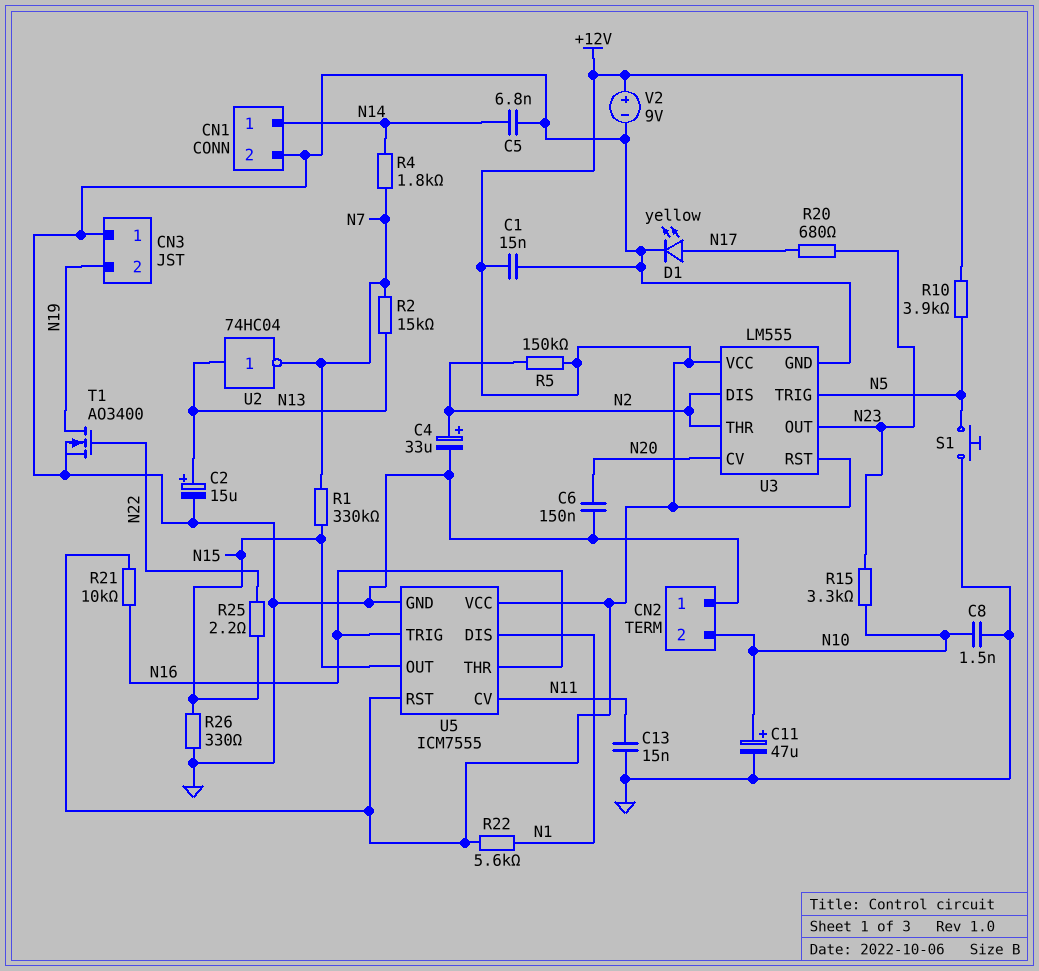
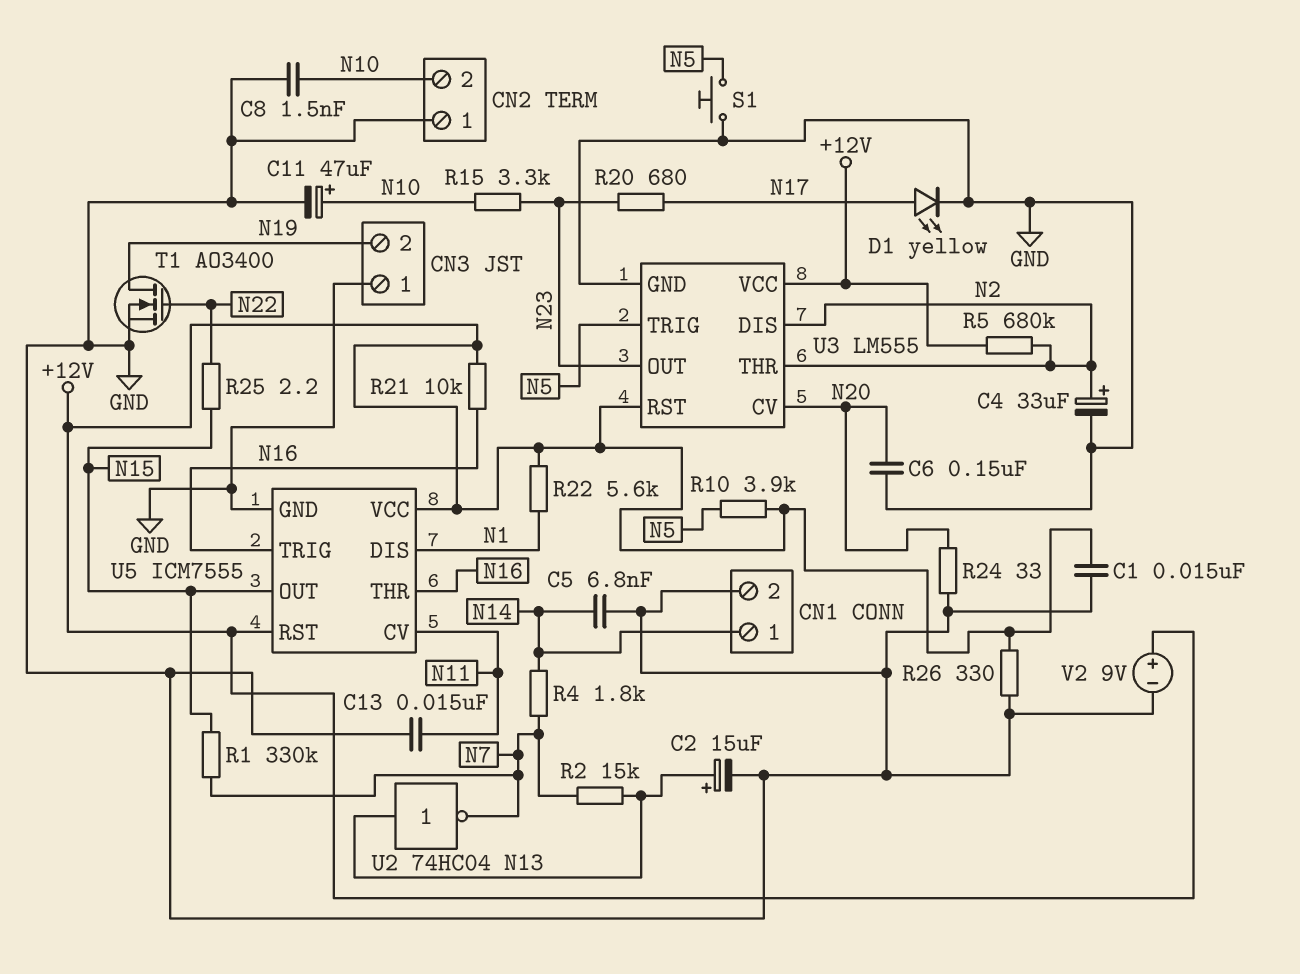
R5: 150k (+12V, N2) -> 680k (+12V, N2)
R24: none -> 33 (GND, N20)
R26: 330 (GND, N15) -> 330 (+12V, GND)

